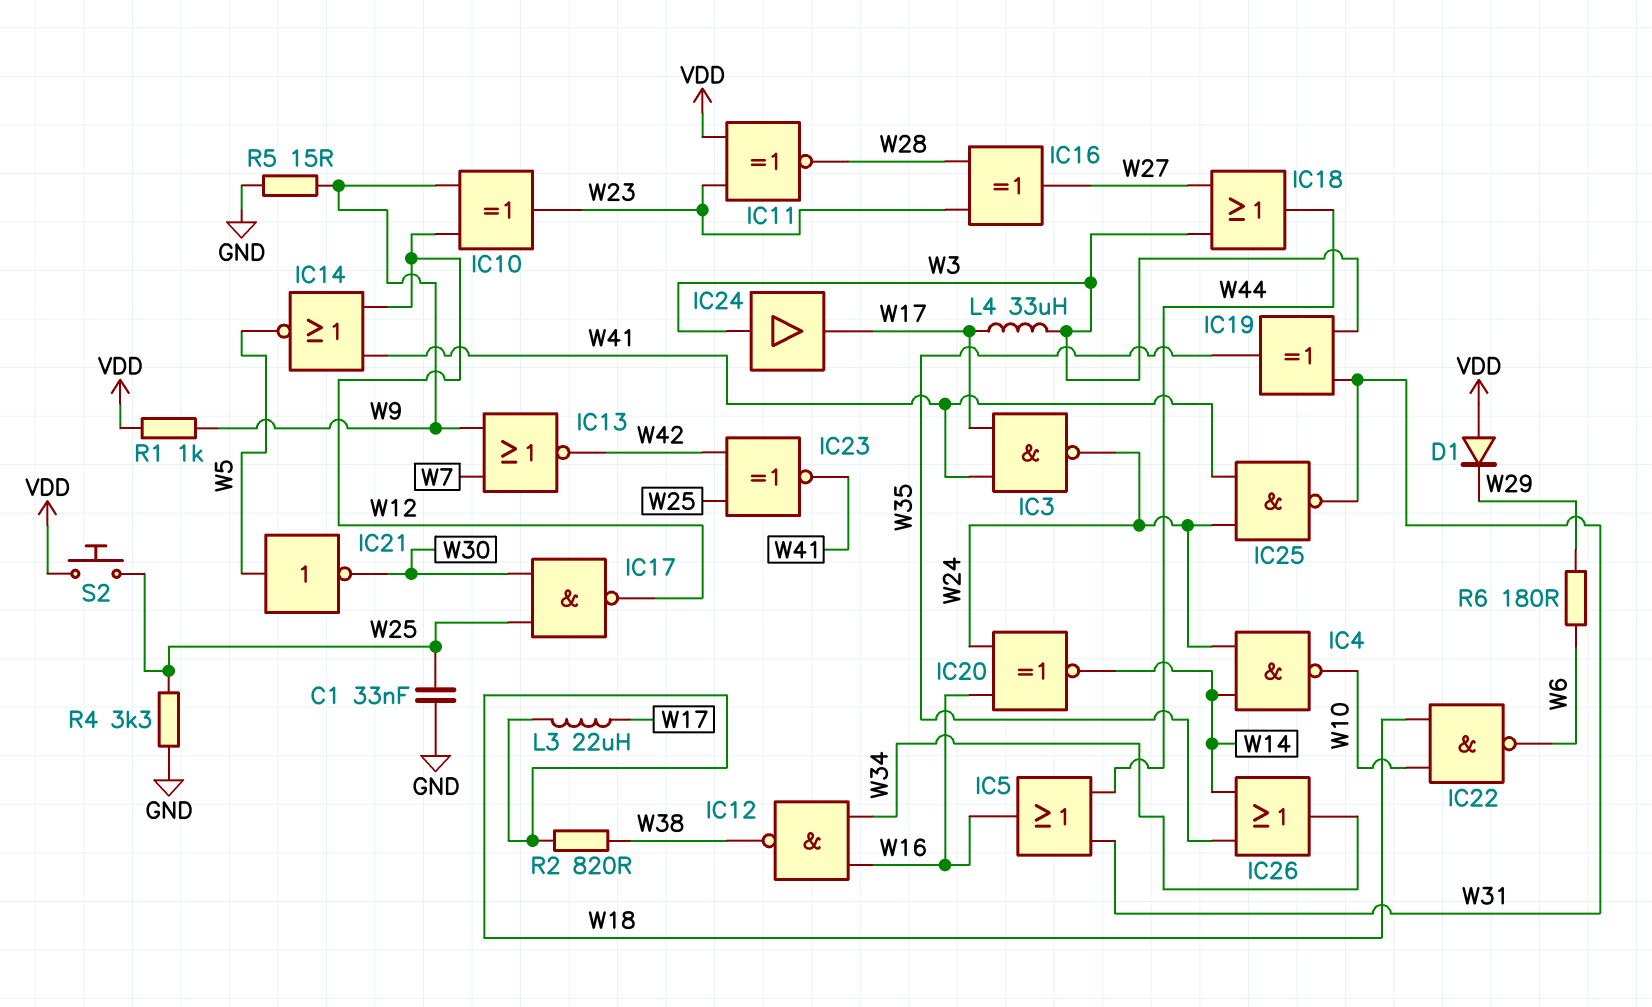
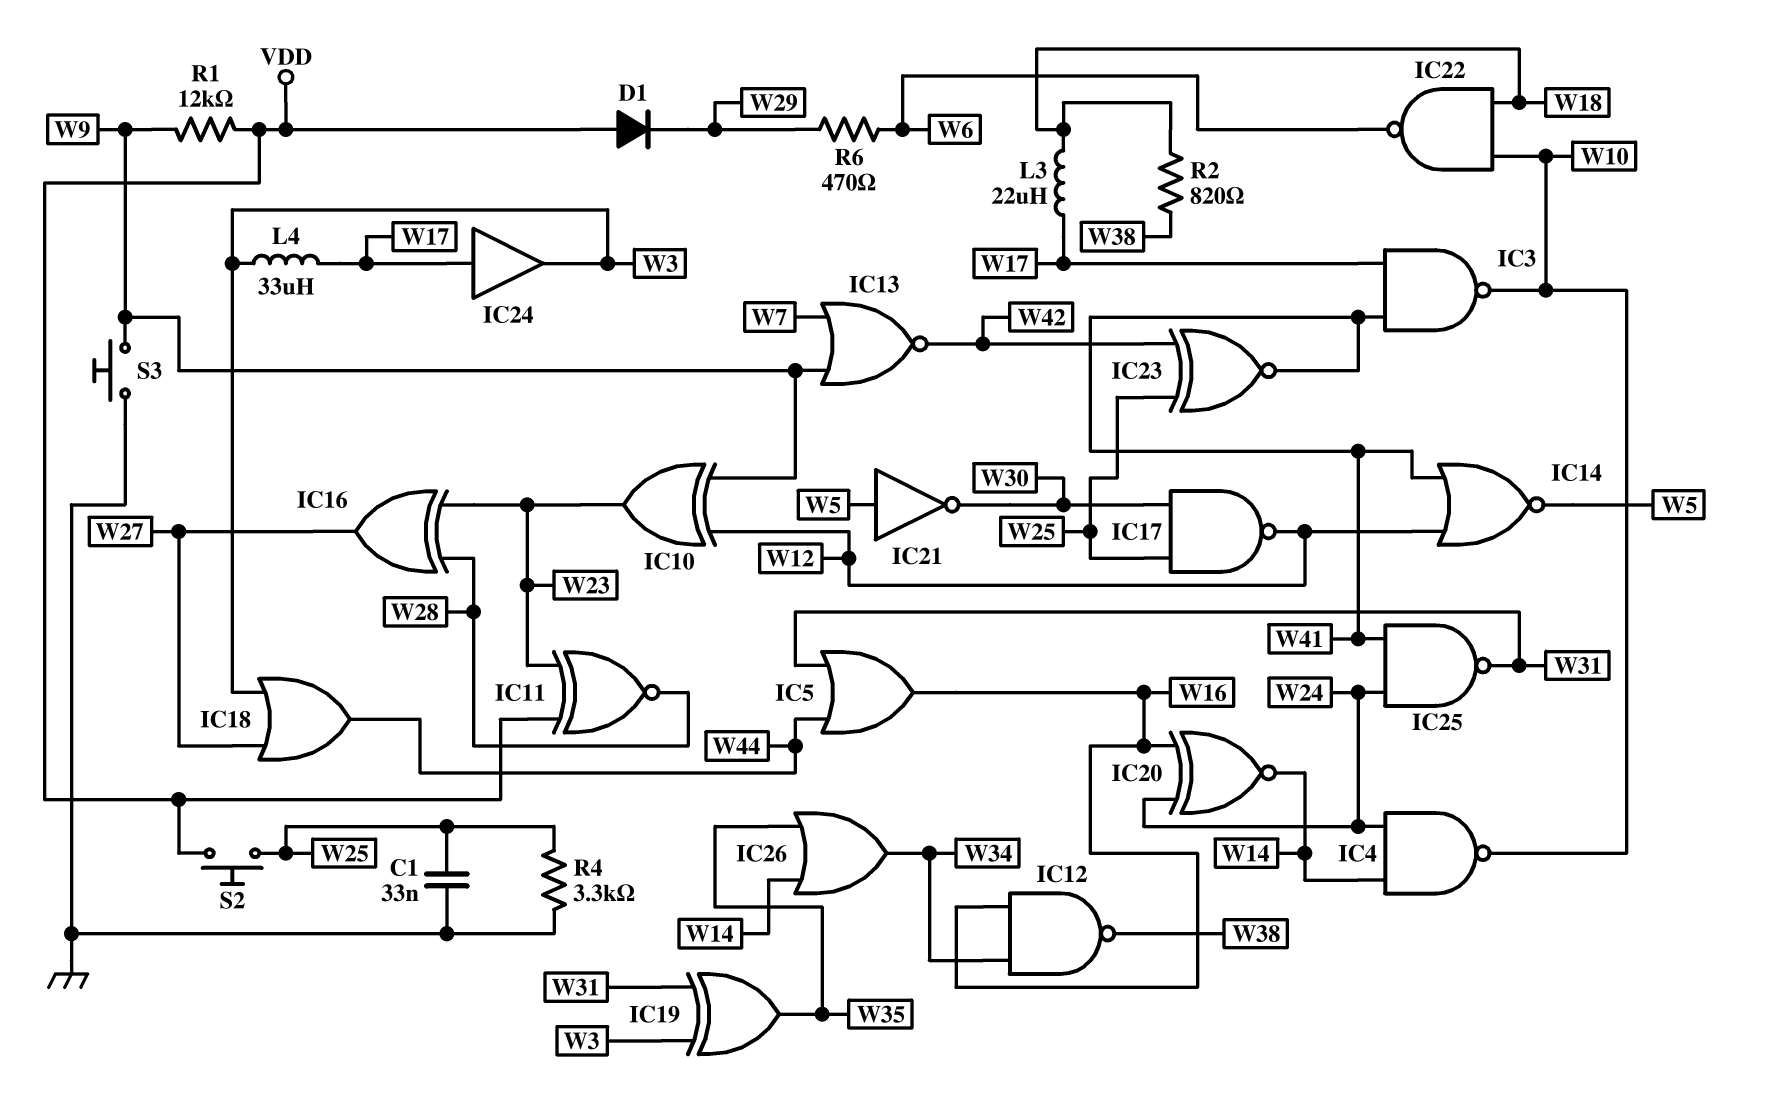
IC3: NAND (in W17, in W41, out W24) -> NAND (in W17, in W41, out W10)
IC24: buffer (in W3, out W17) -> buffer (in W17, out W3)
R1: 1k (VDD, W9) -> 12k (VDD, W9)
R5: 15 (GND, W9) -> none
R6: 180 (W6, W29) -> 470 (W6, W29)
S3: none -> button (GND, W9)

